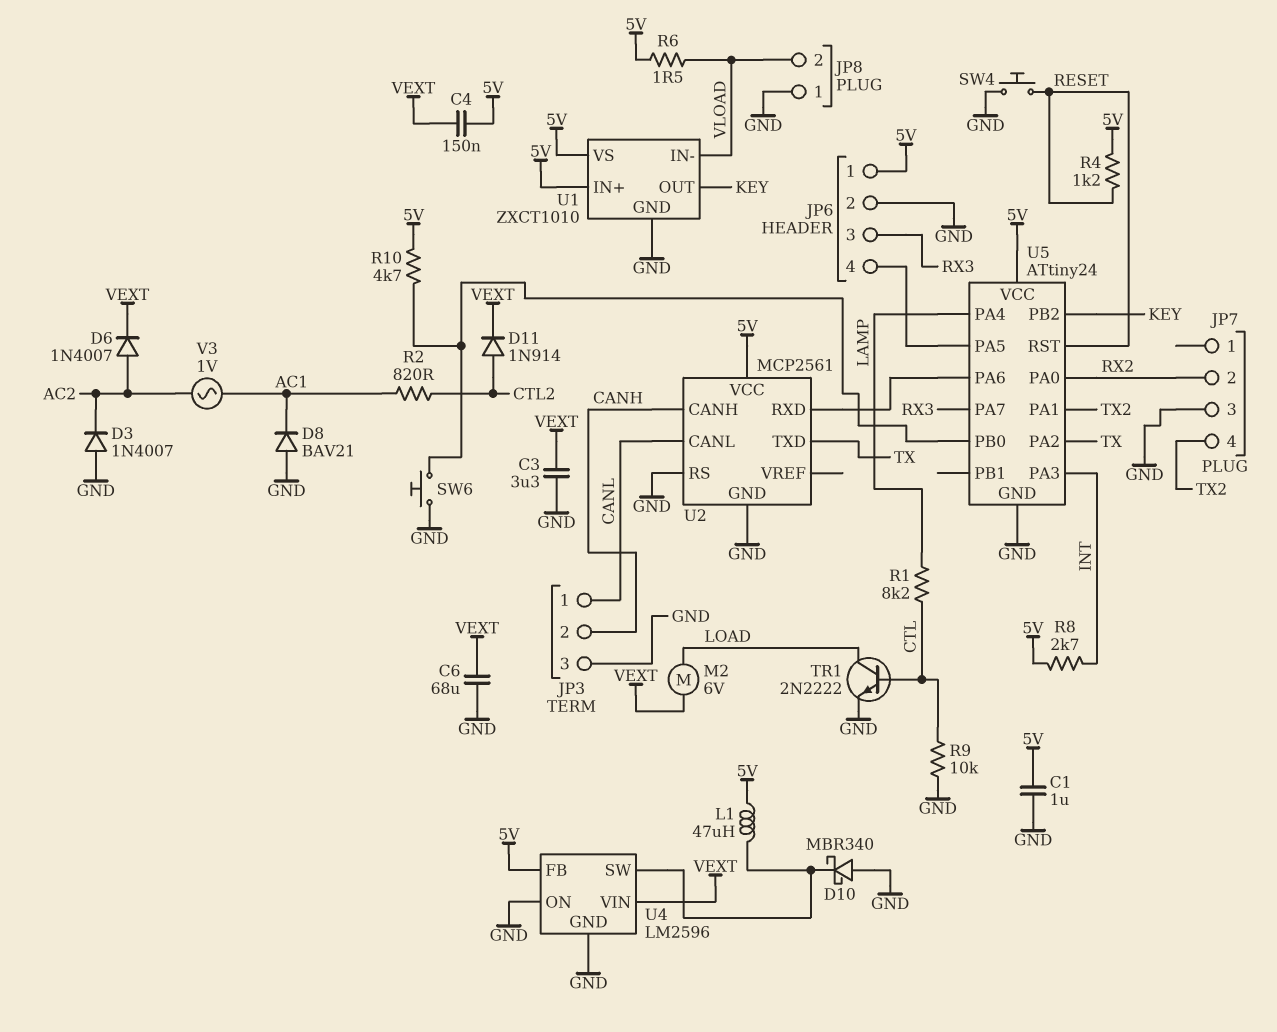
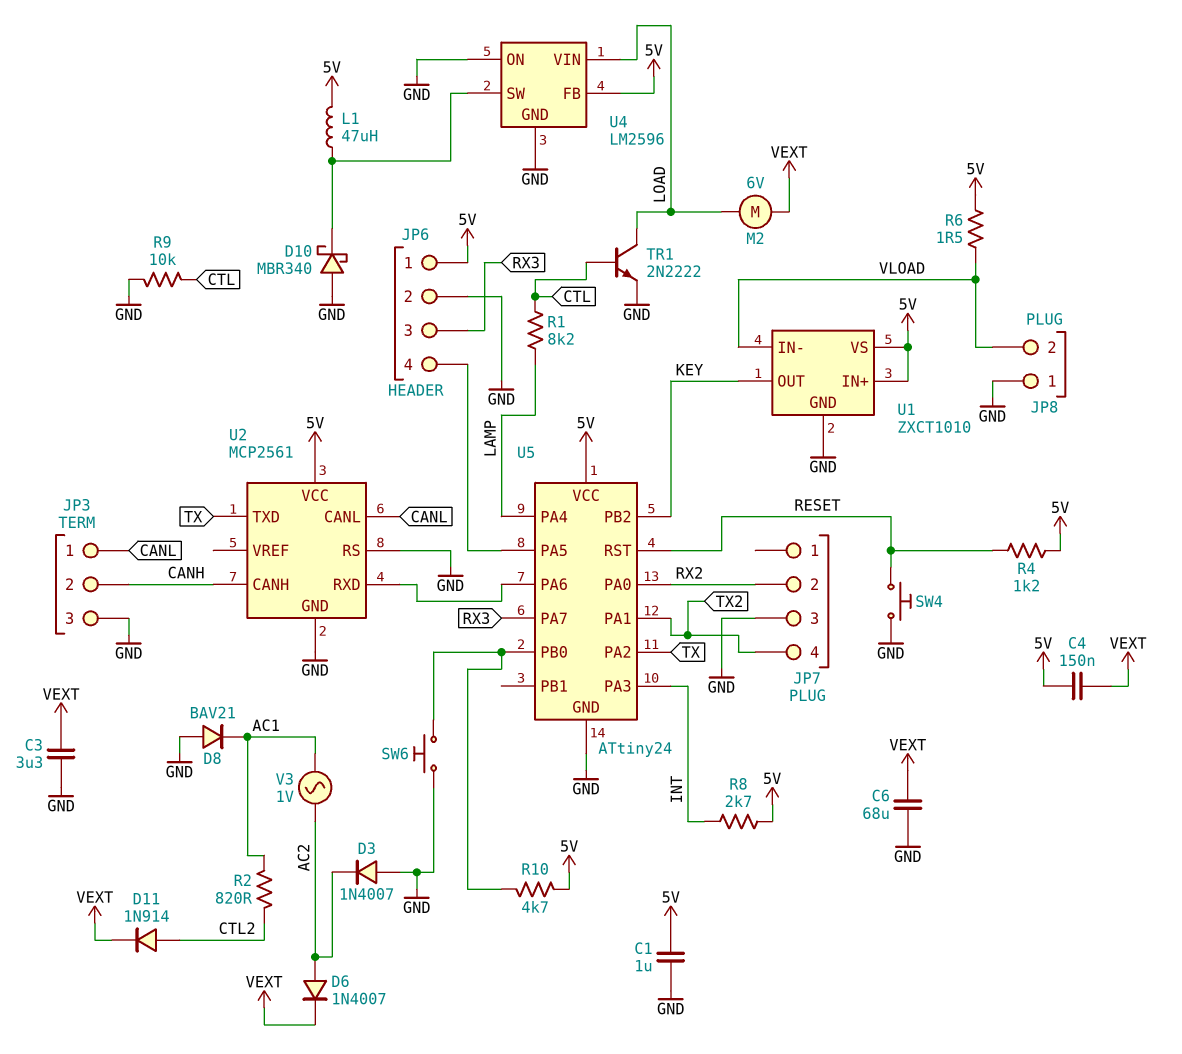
U4 pin VIN: VEXT -> LOAD

